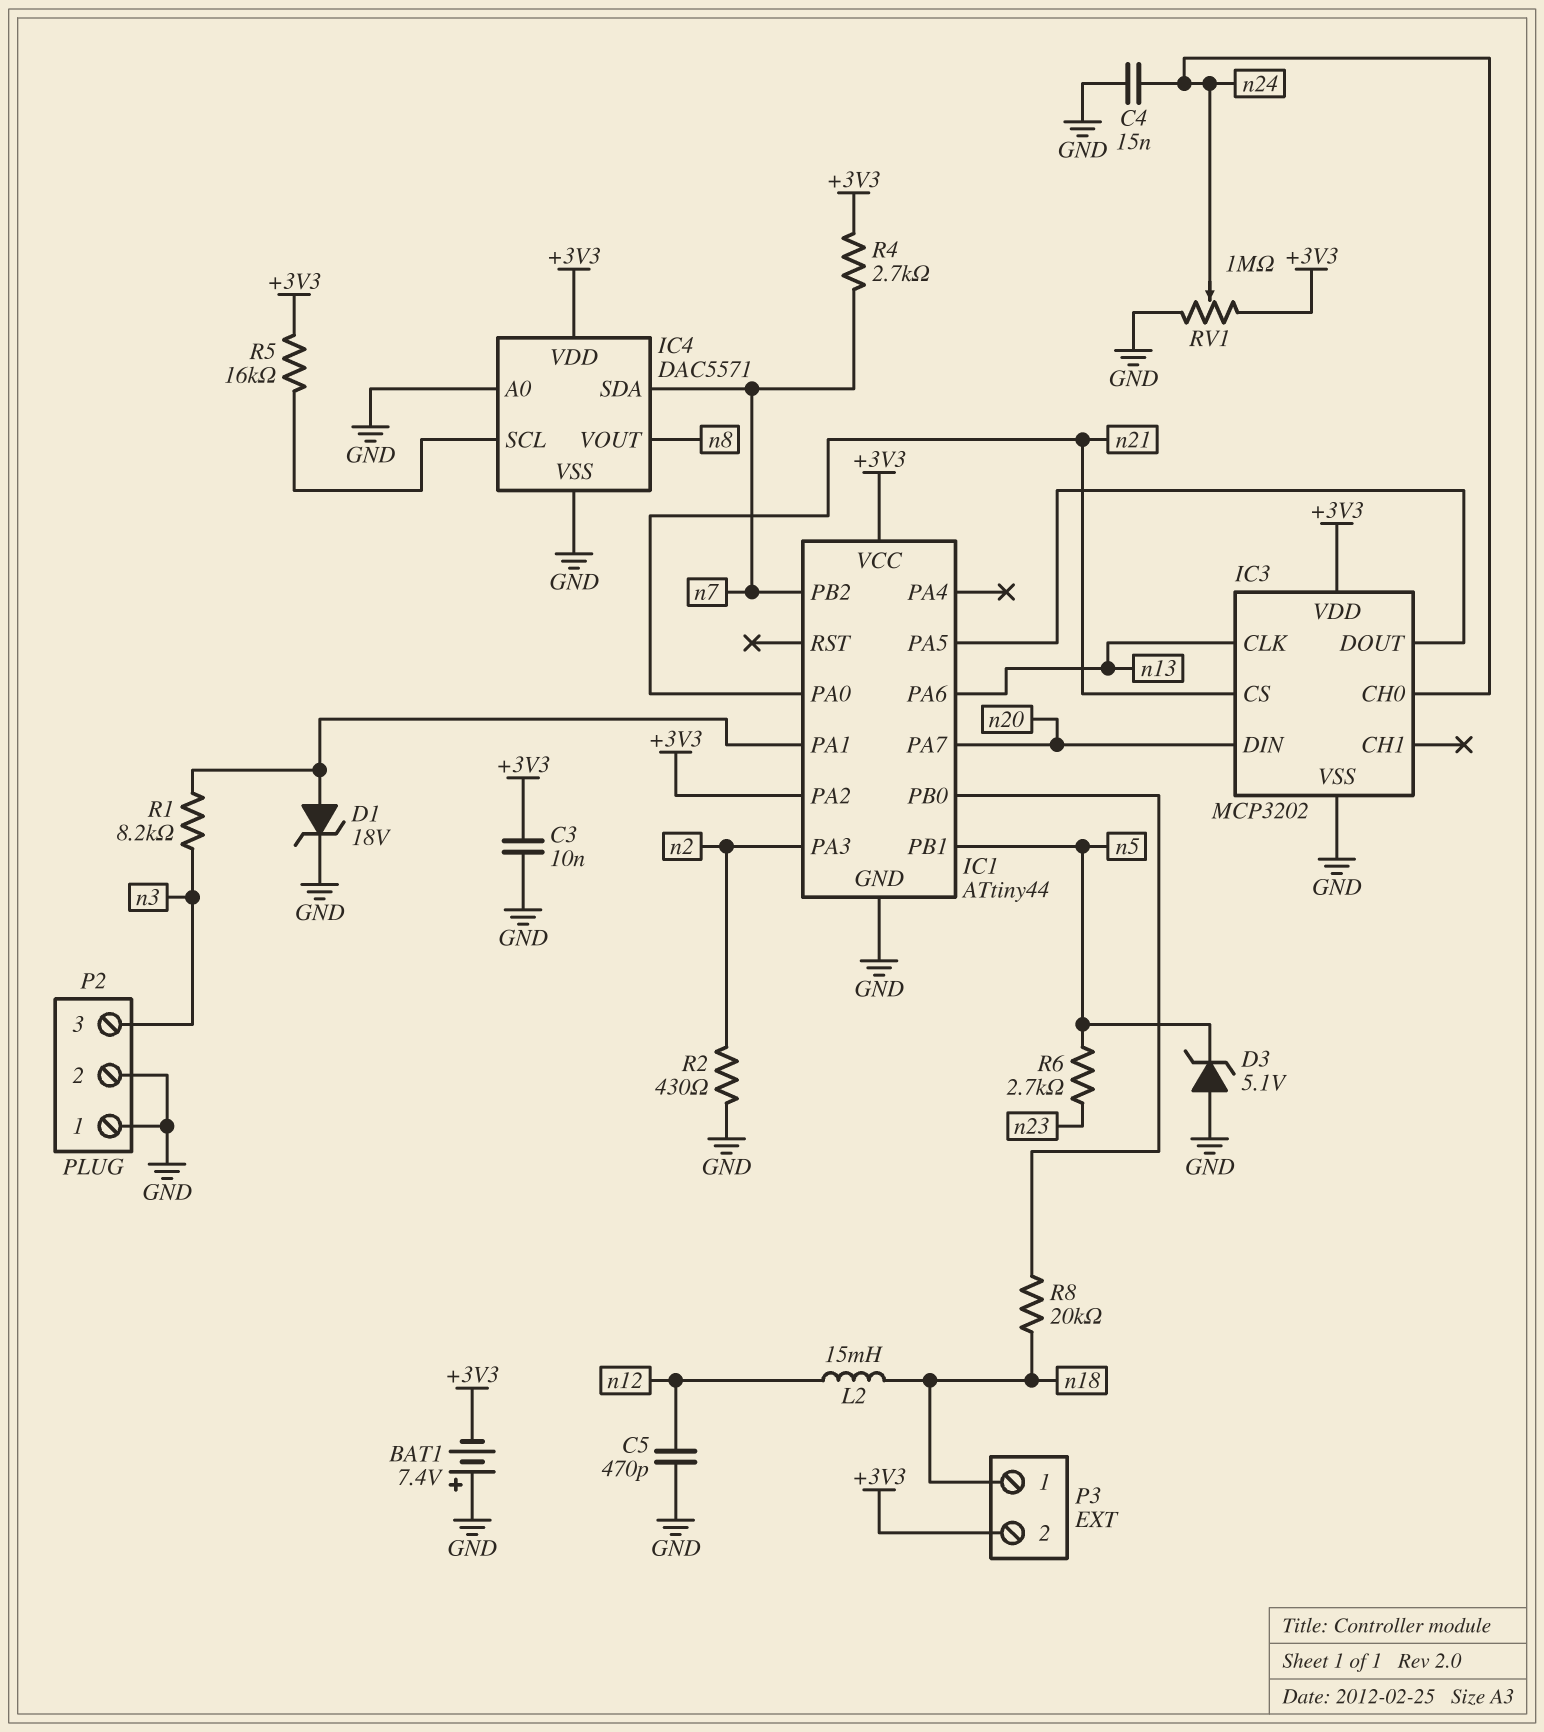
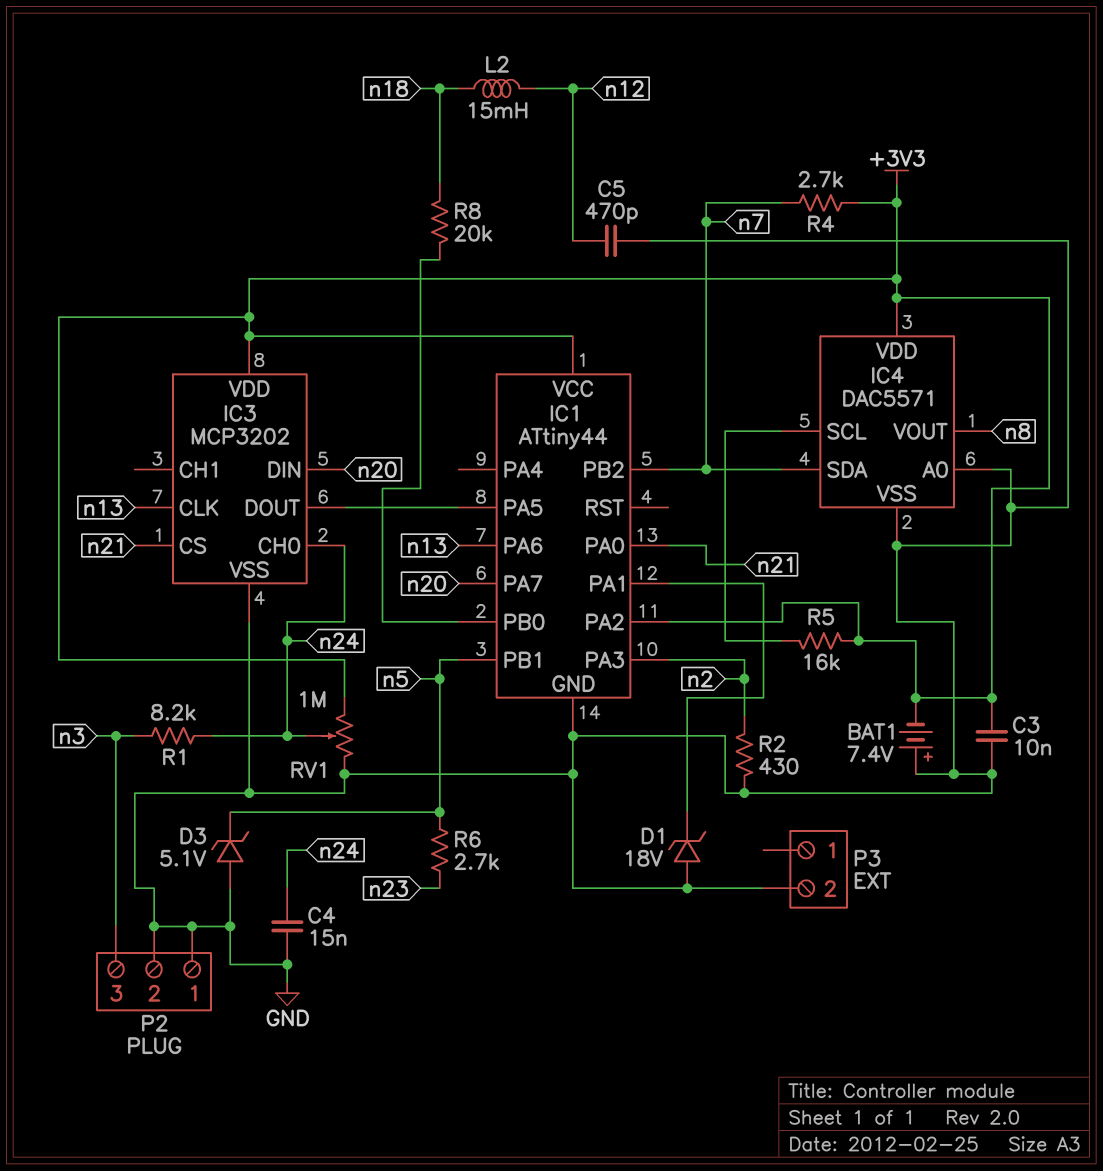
D1: zener 18V (A IC1/PA1, K GND) -> zener 18V (A GND, K IC1/PA1)
P3 pin 1: n18 -> none
P3 pin 2: +3V3 -> GND
R1: 8.2k (IC1/PA1, n3) -> 8.2k (n3, n24)

